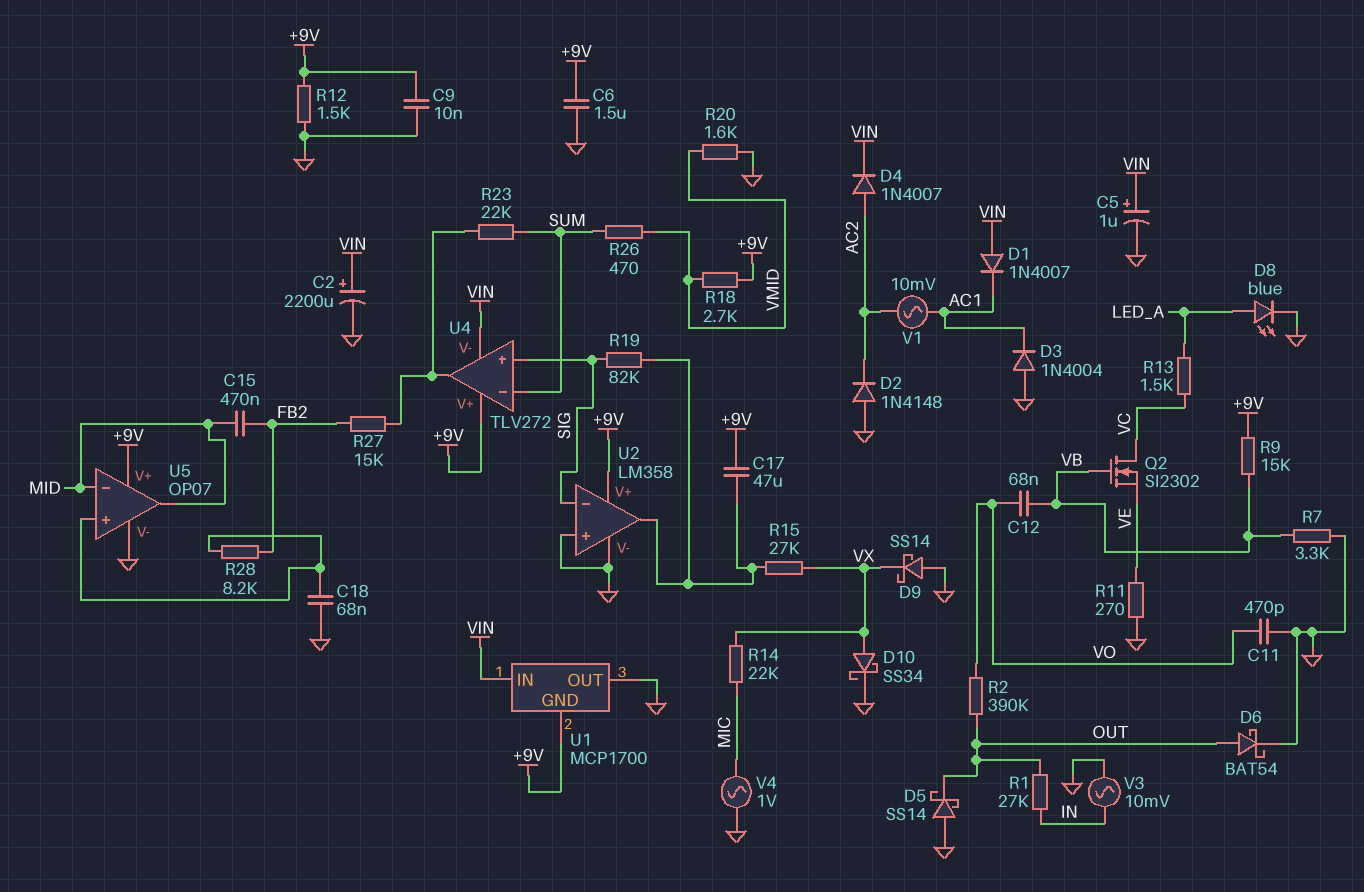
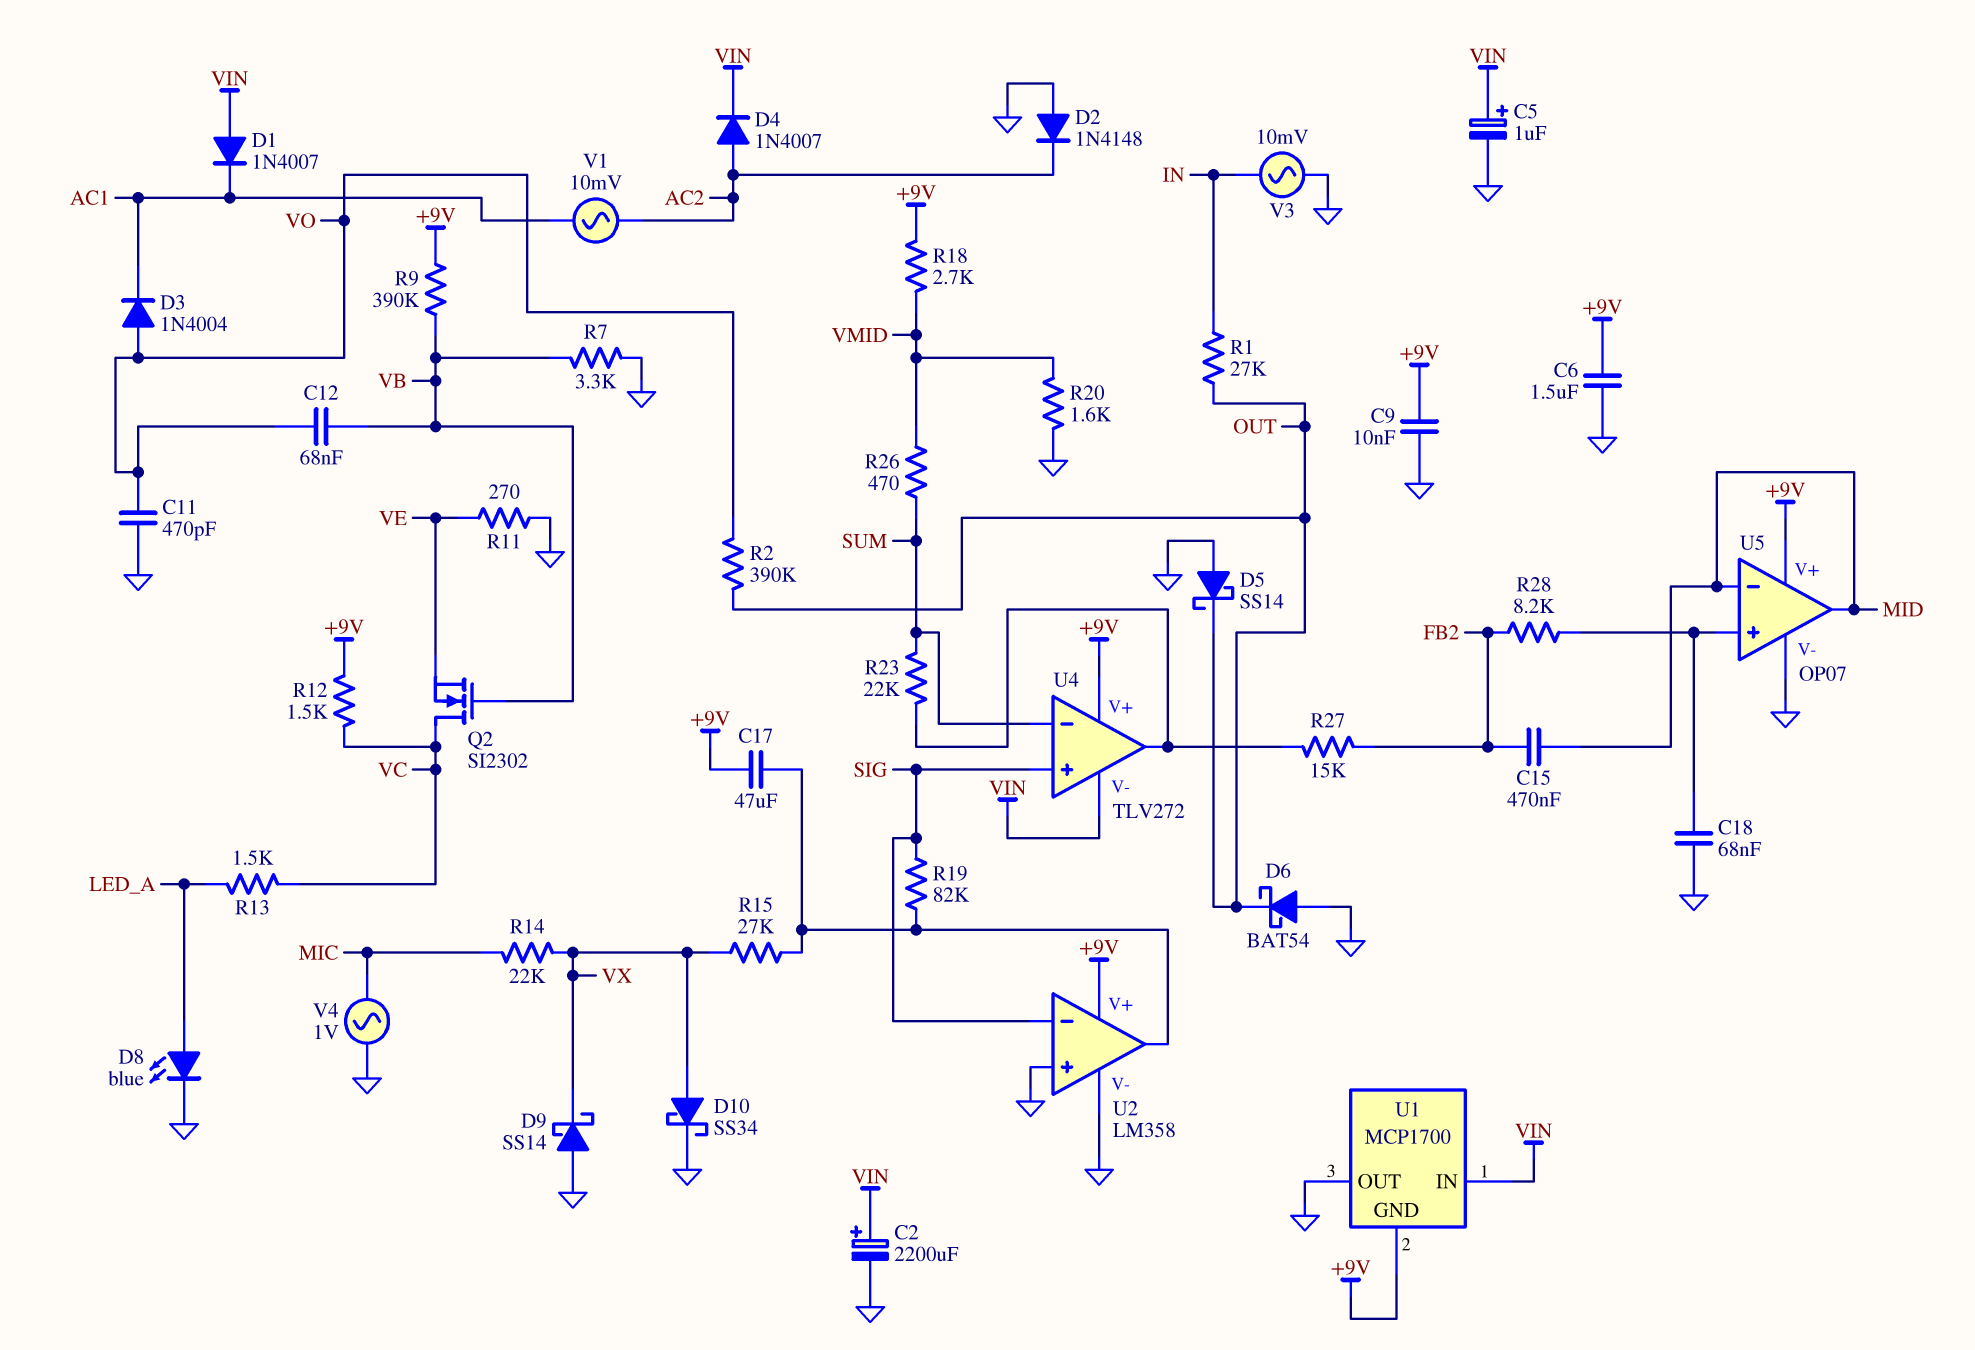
D3: diode 1N4004 (A GND, K AC1) -> diode 1N4004 (A VO, K AC1)
D6: schottky BAT54 (A OUT, K GND) -> schottky BAT54 (A GND, K OUT)
R9: 15k (+9V, VB) -> 390k (+9V, VB)
R12: 1.5k (+9V, GND) -> 1.5k (+9V, VC)

